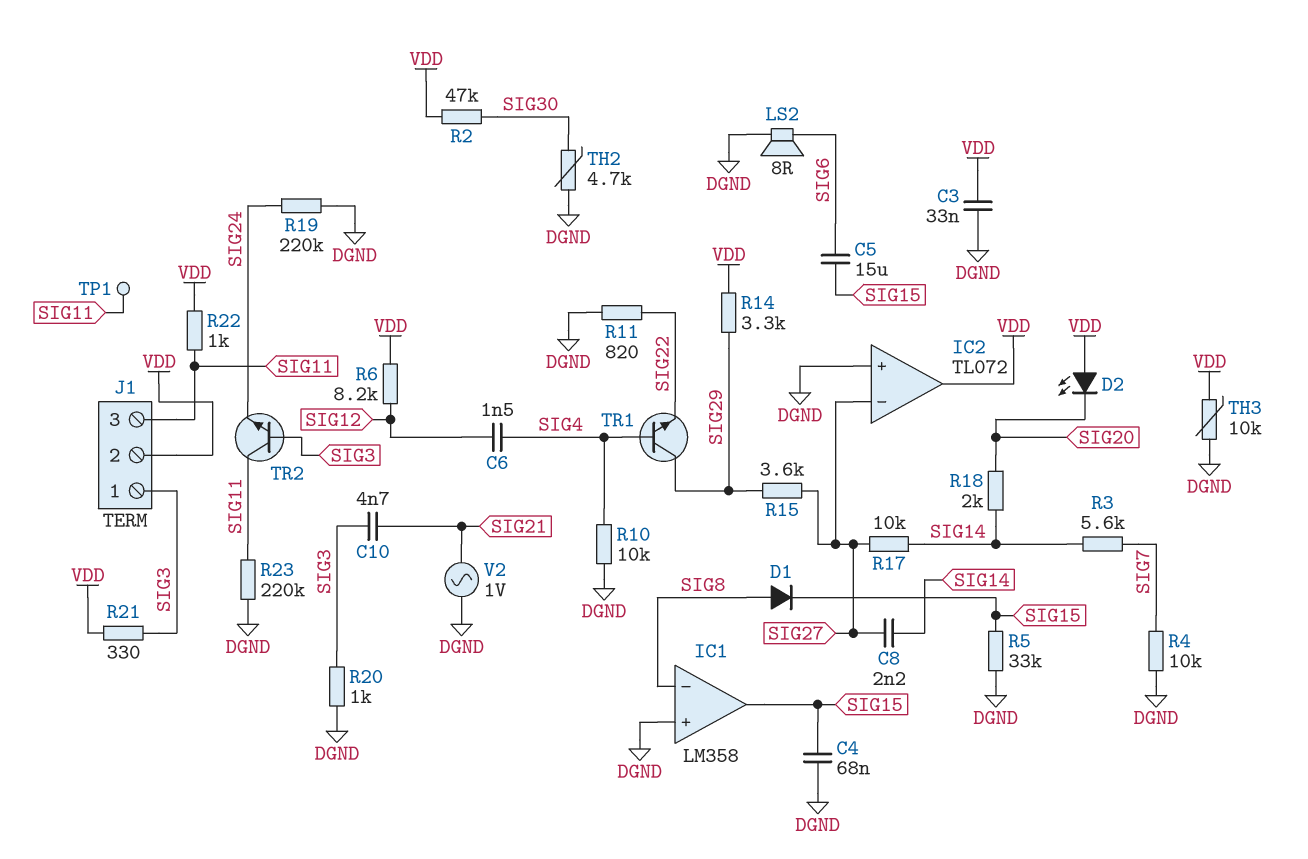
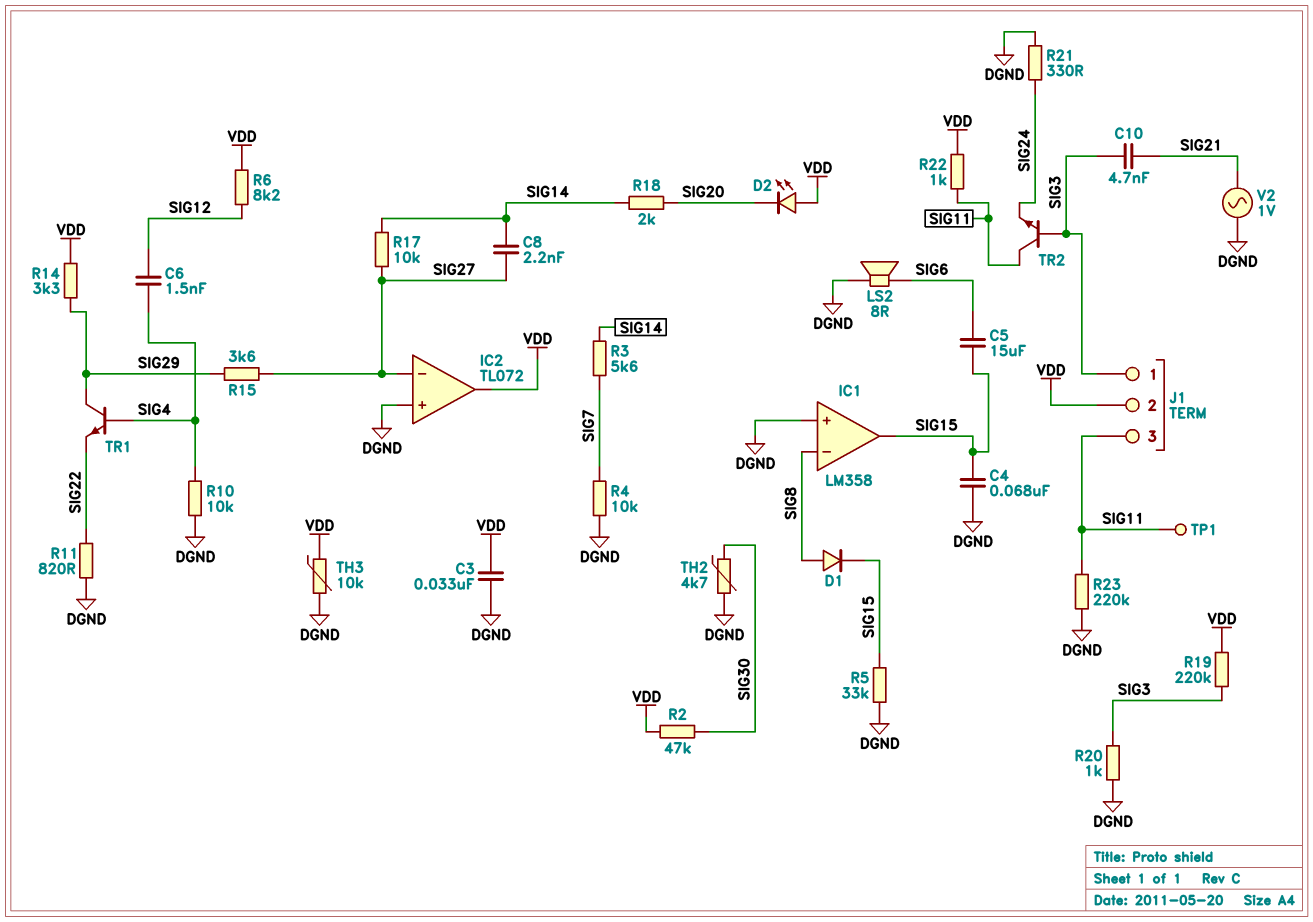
R19: 220k (DGND, SIG24) -> 220k (SIG3, VDD)
R21: 330 (SIG3, VDD) -> 330 (DGND, SIG24)

